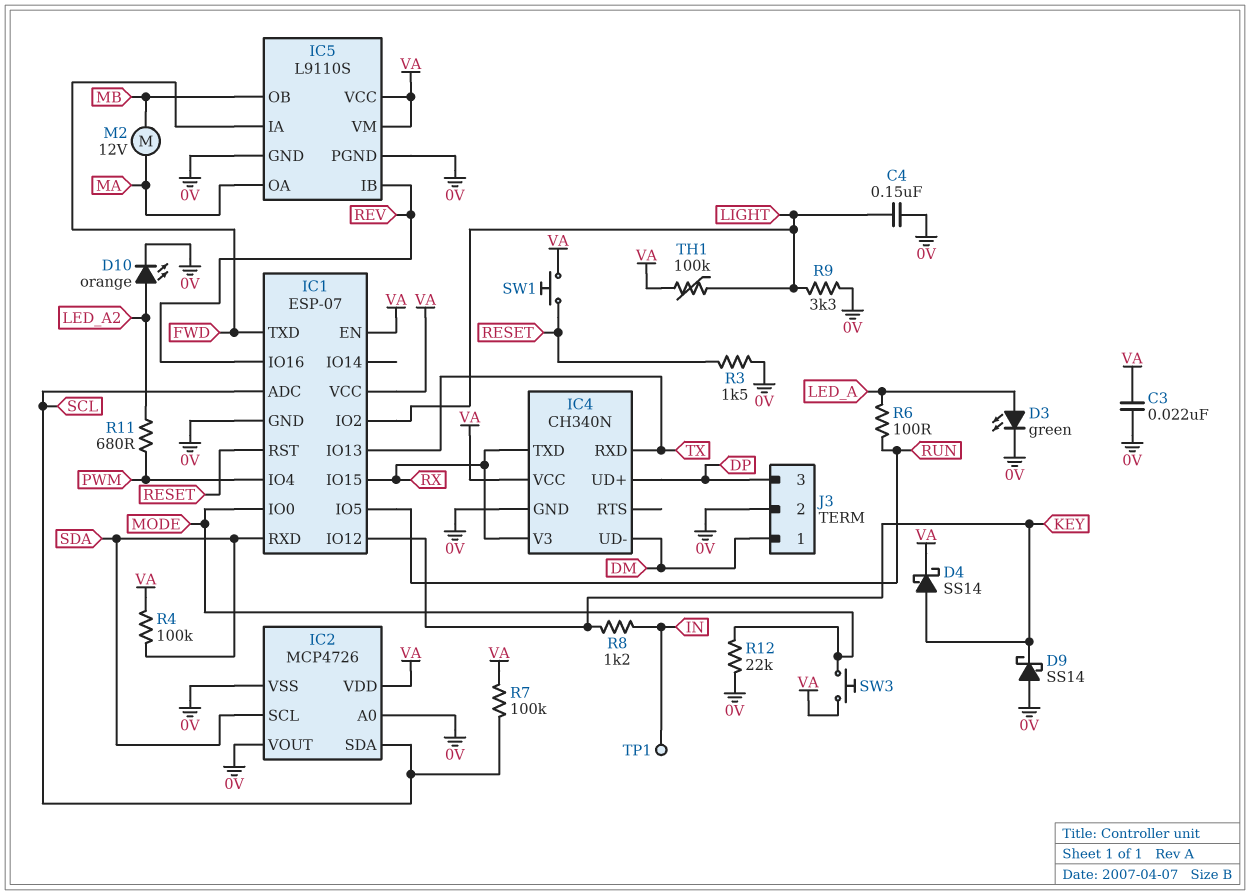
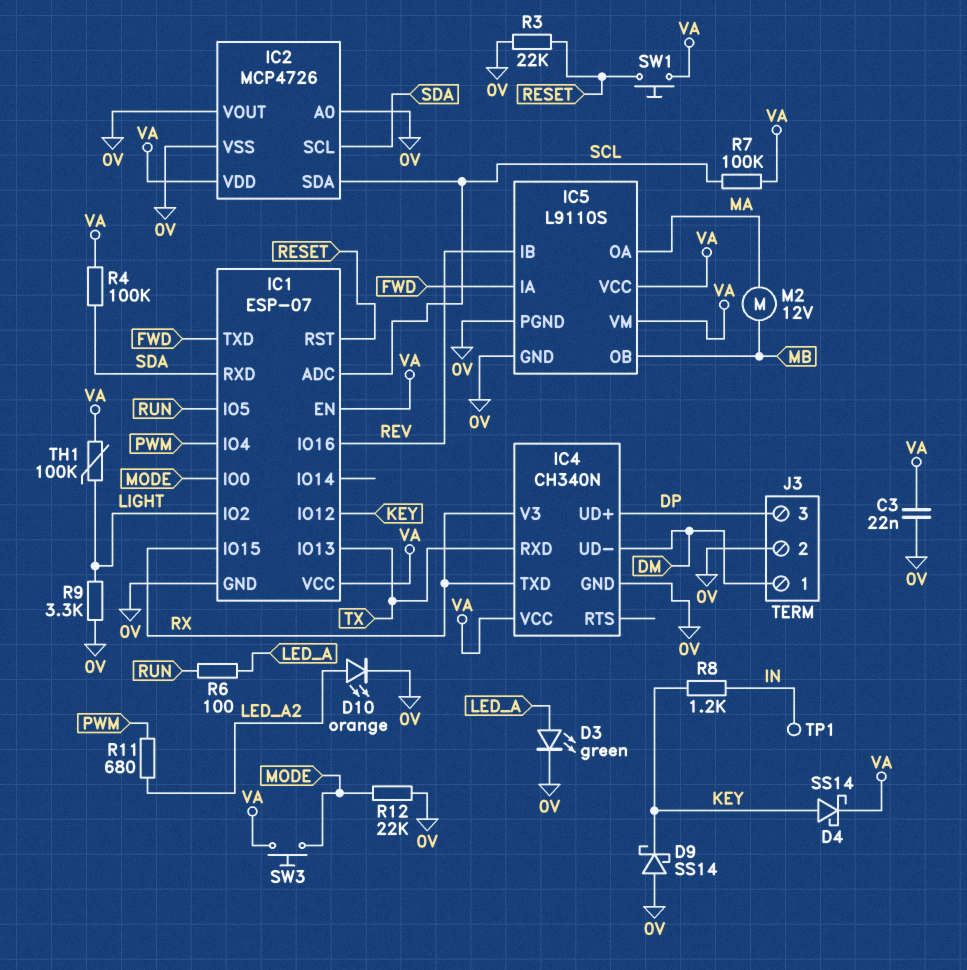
C4: 150nF (0V, LIGHT) -> none
R3: 1.5k (0V, RESET) -> 22k (0V, RESET)

